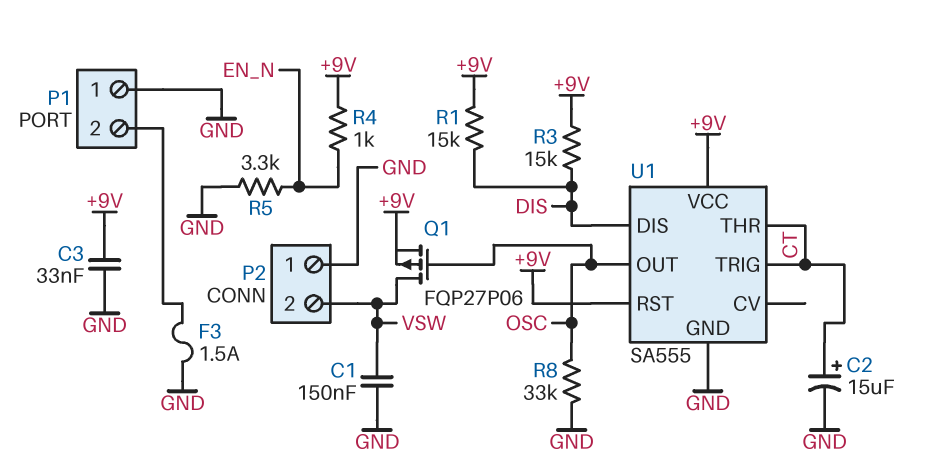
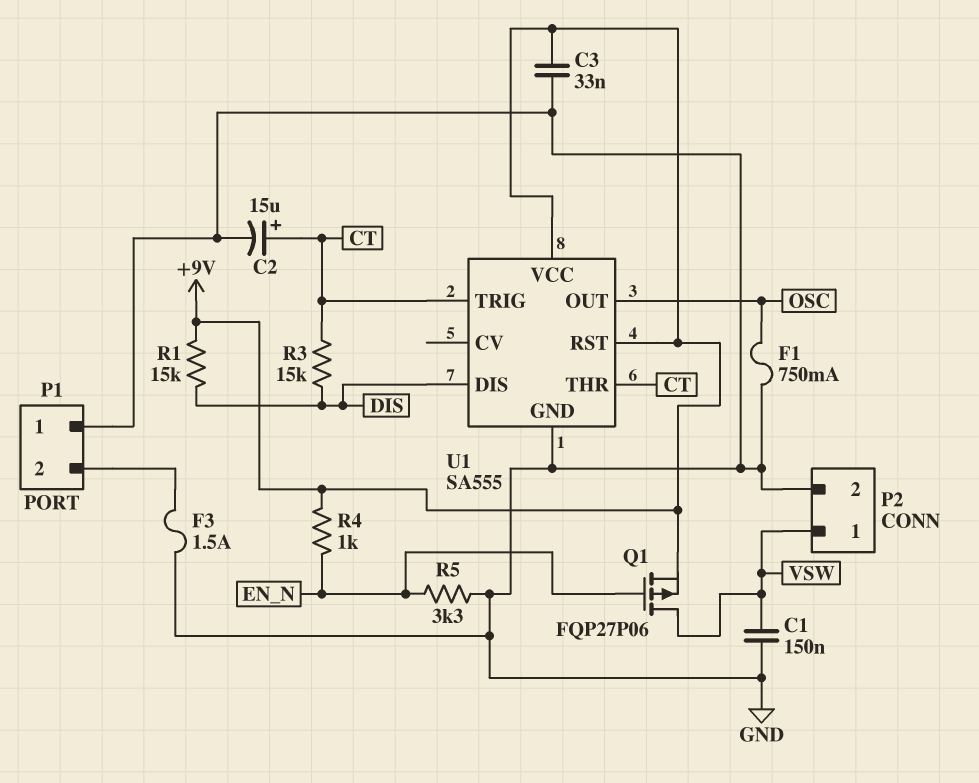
F1: none -> 750mA (GND, OSC)
P2 pin 1: GND -> VSW
P2 pin 2: VSW -> GND
Q1: PMOS FQP27P06 (G OSC, D VSW, S +9V) -> PMOS FQP27P06 (G EN_N, D VSW, S +9V)
R3: 15k (+9V, DIS) -> 15k (CT, DIS)
R8: 33k (GND, OSC) -> none

